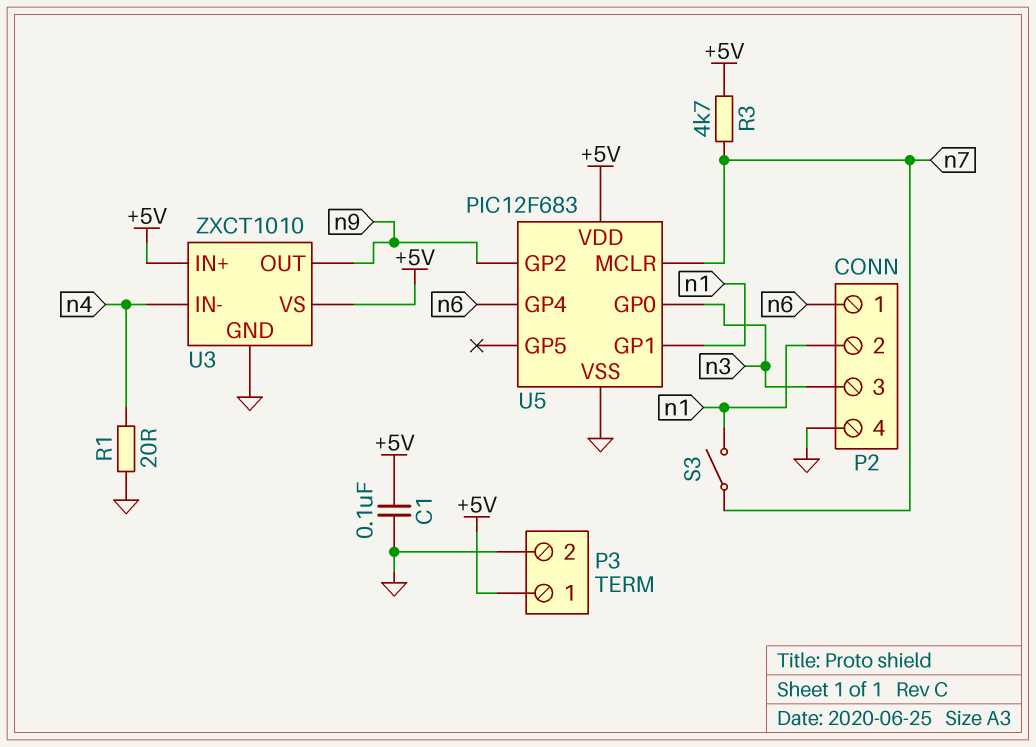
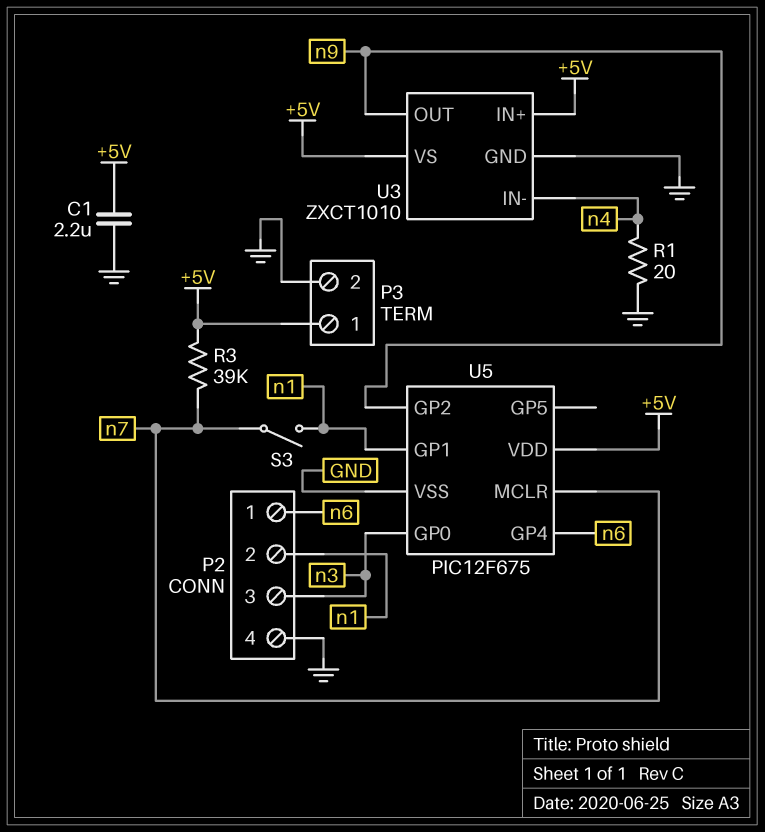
C1: 100nF (+5V, GND) -> 2.2uF (+5V, GND)
R3: 4.7k (+5V, n7) -> 39k (+5V, n7)
U5: PIC12F683 -> PIC12F675

